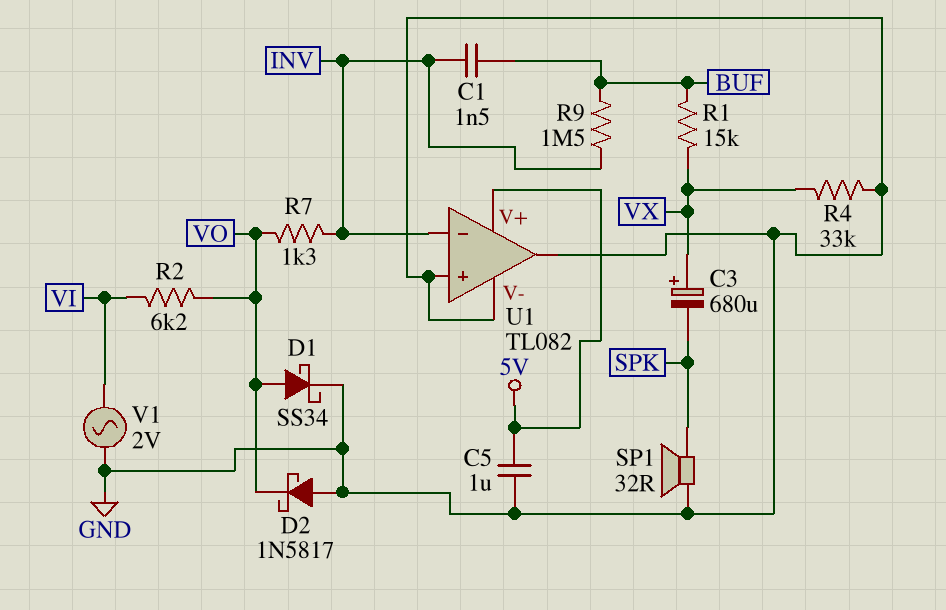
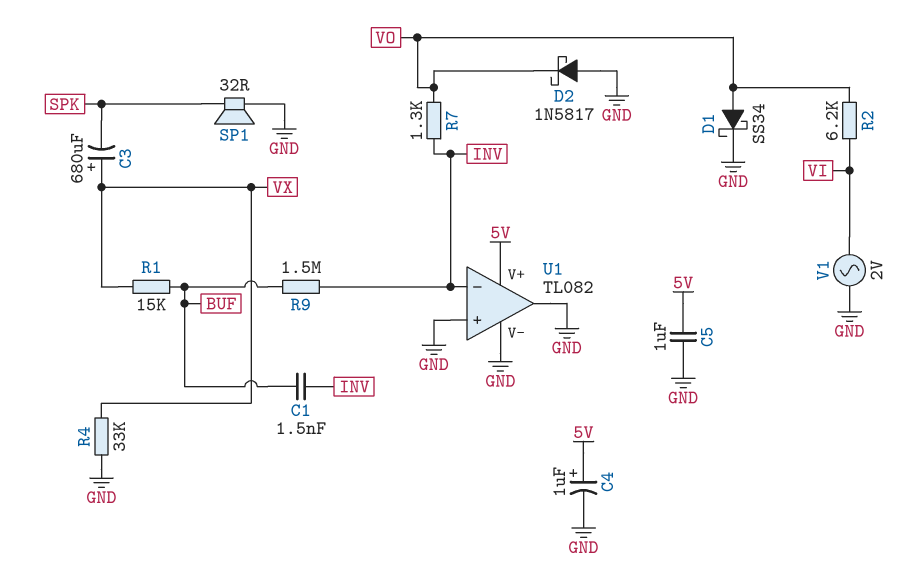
C4: none -> 1uF (plus 5V, minus GND)

